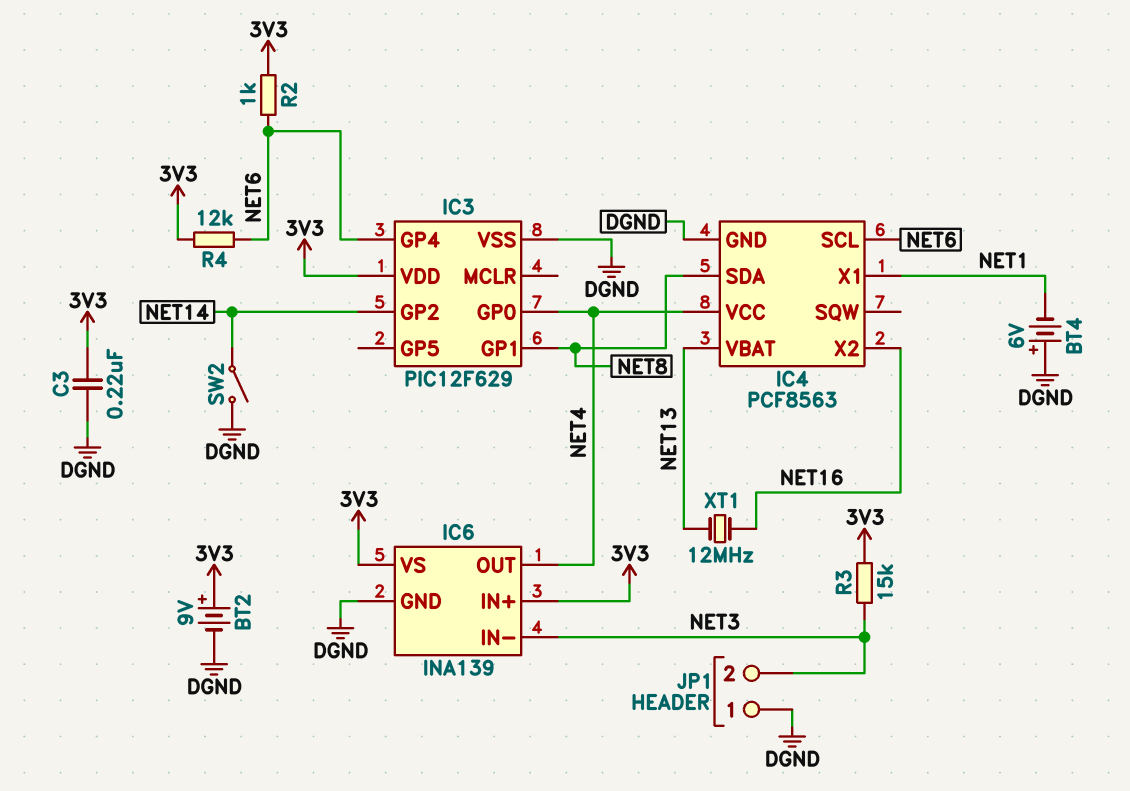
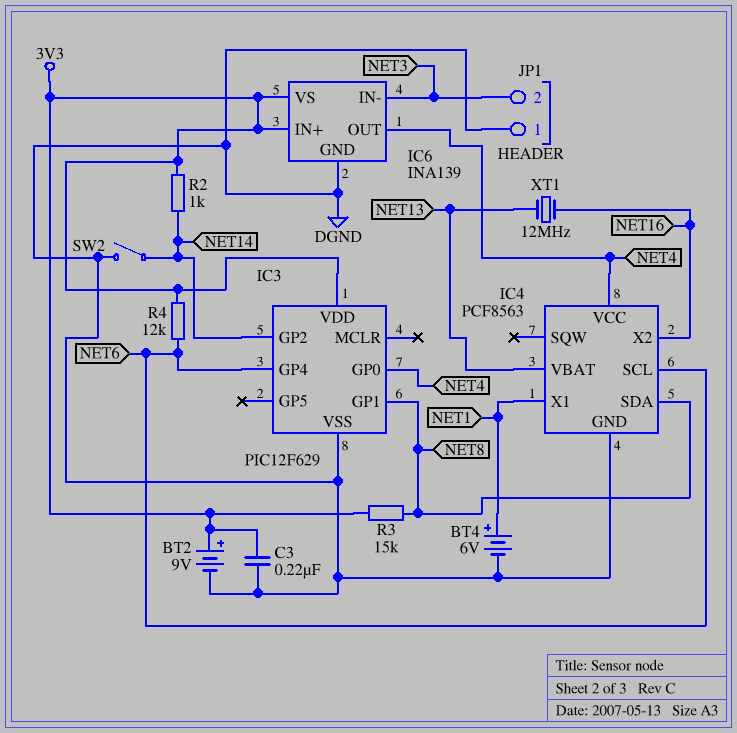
BT4: 6V (plus DGND, minus NET1) -> 6V (plus NET1, minus DGND)
R2: 1k (3V3, NET6) -> 1k (3V3, NET14)
R3: 15k (3V3, NET3) -> 15k (3V3, NET8)

